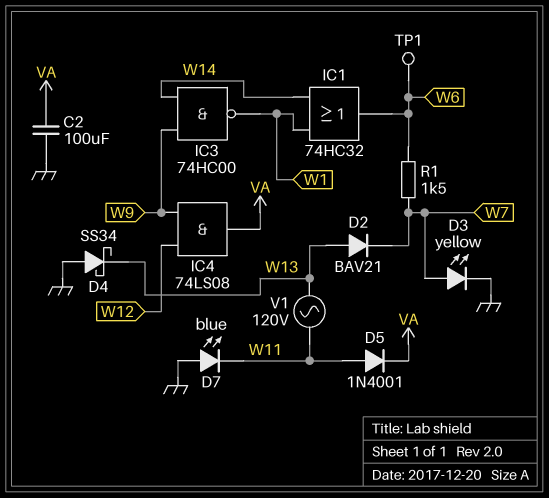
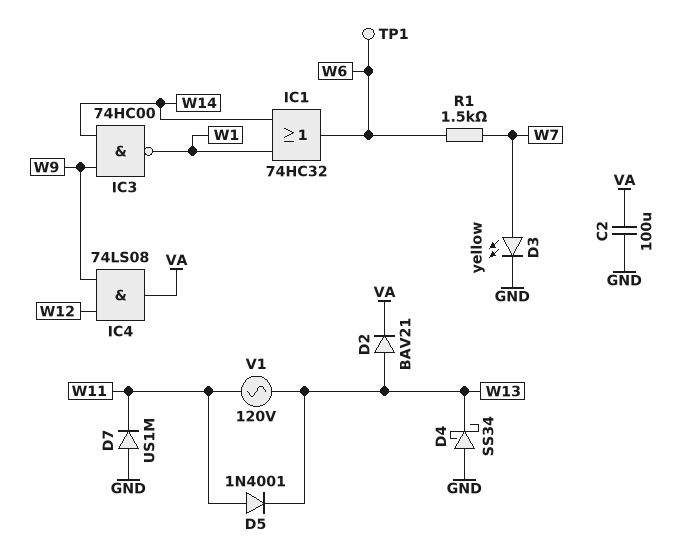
D2: diode BAV21 (A W13, K W7) -> diode BAV21 (A W13, K VA)
D5: diode 1N4001 (A W11, K VA) -> diode 1N4001 (A W11, K W13)
D7: LED blue (A GND, K W11) -> diode US1M (A GND, K W11)

